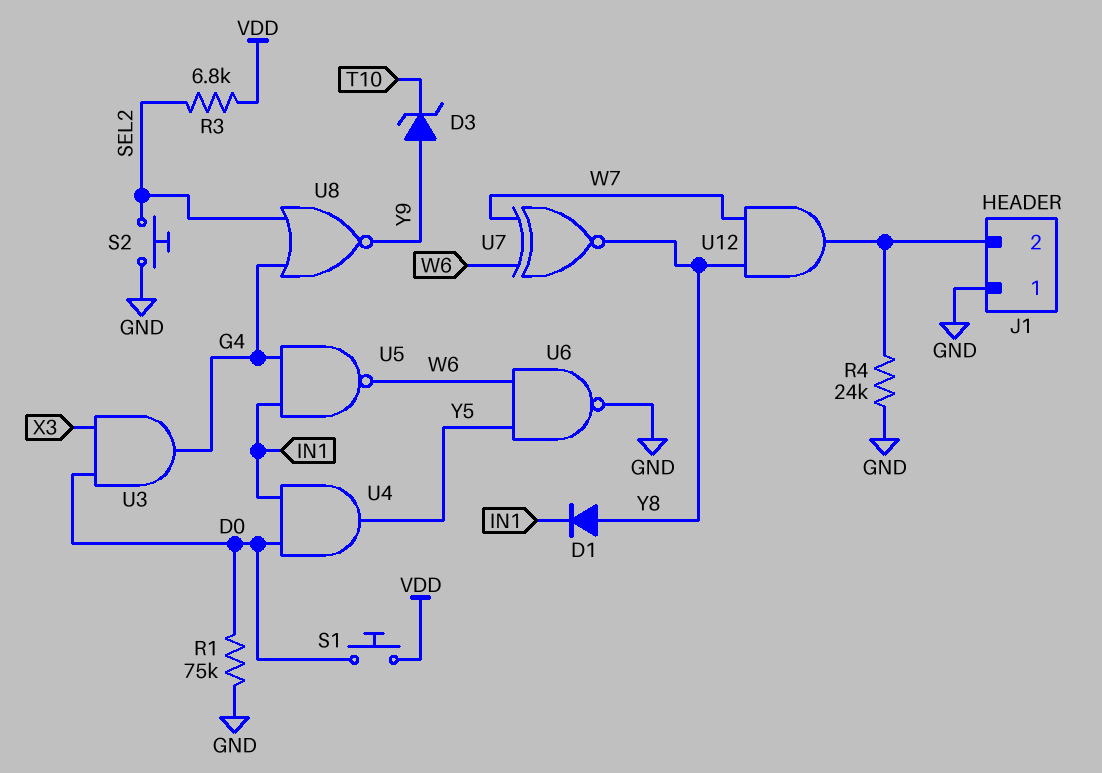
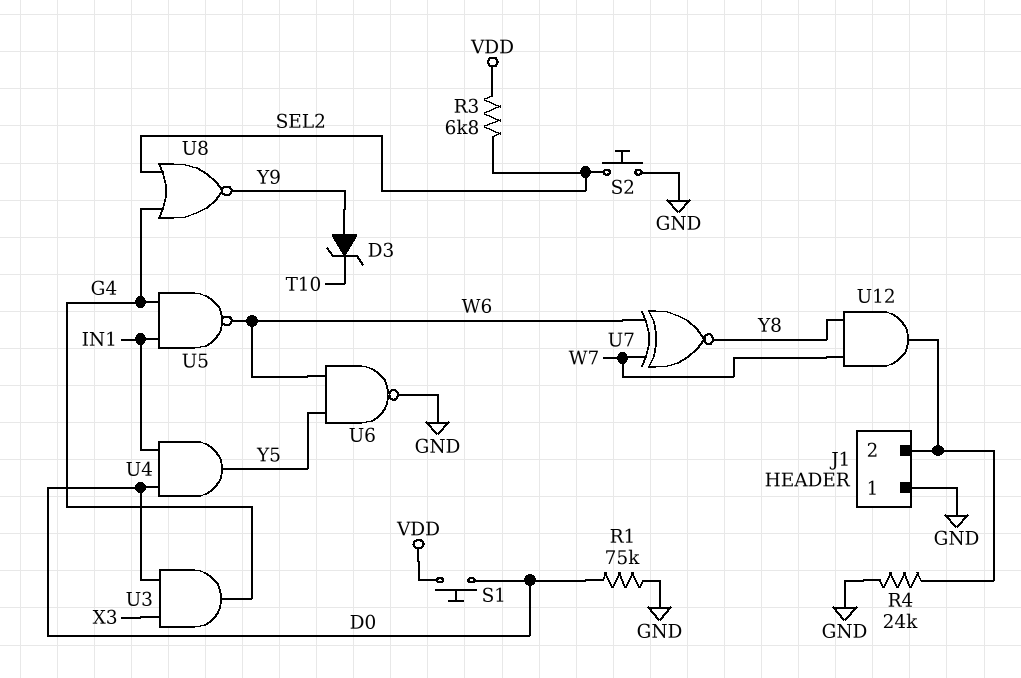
D1: diode (A Y8, K IN1) -> none

